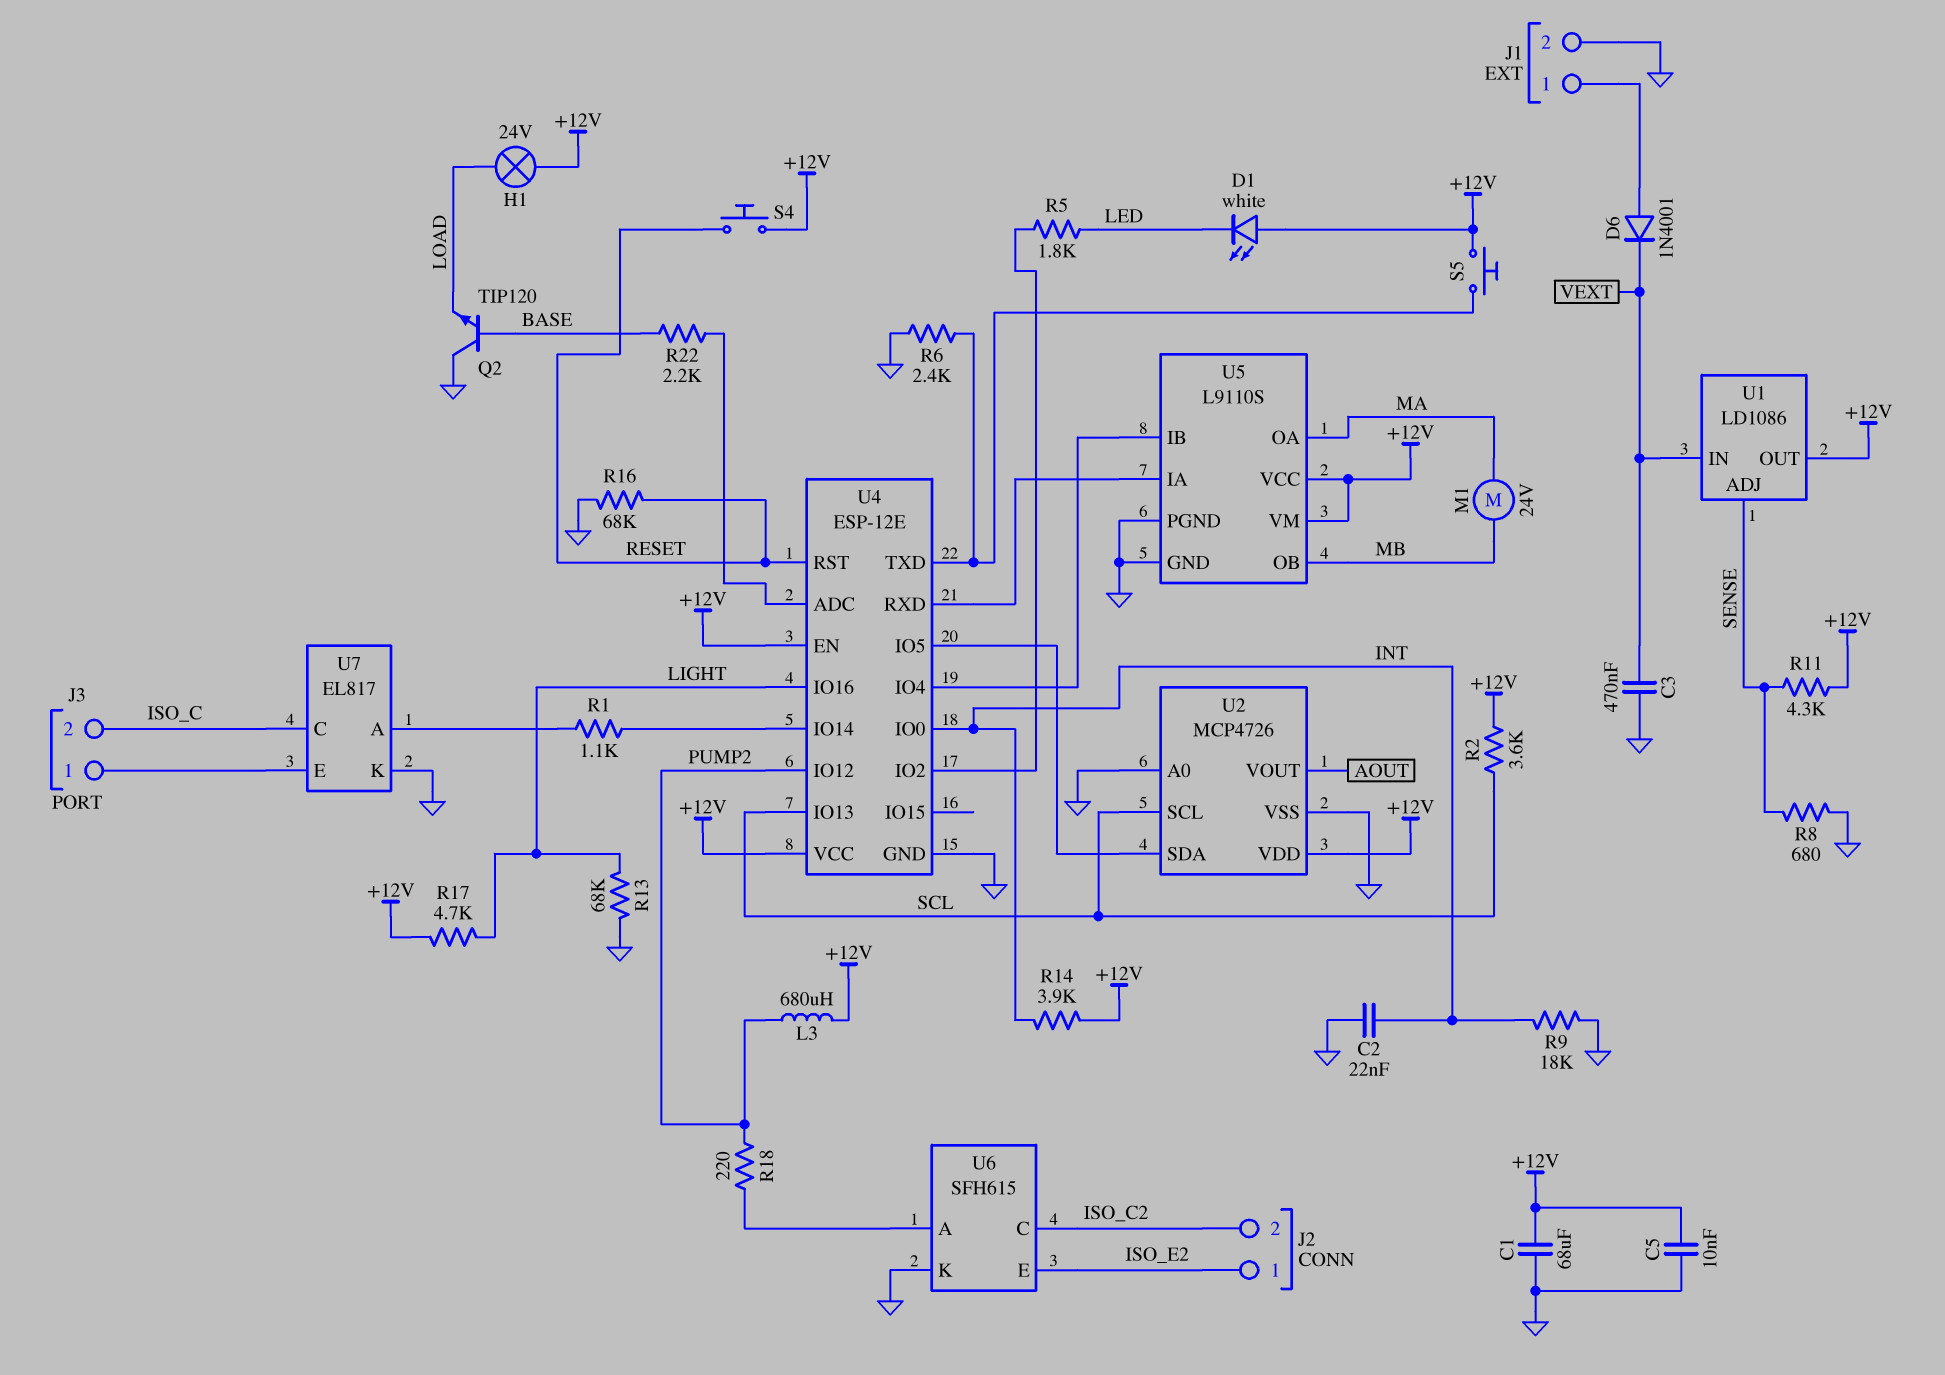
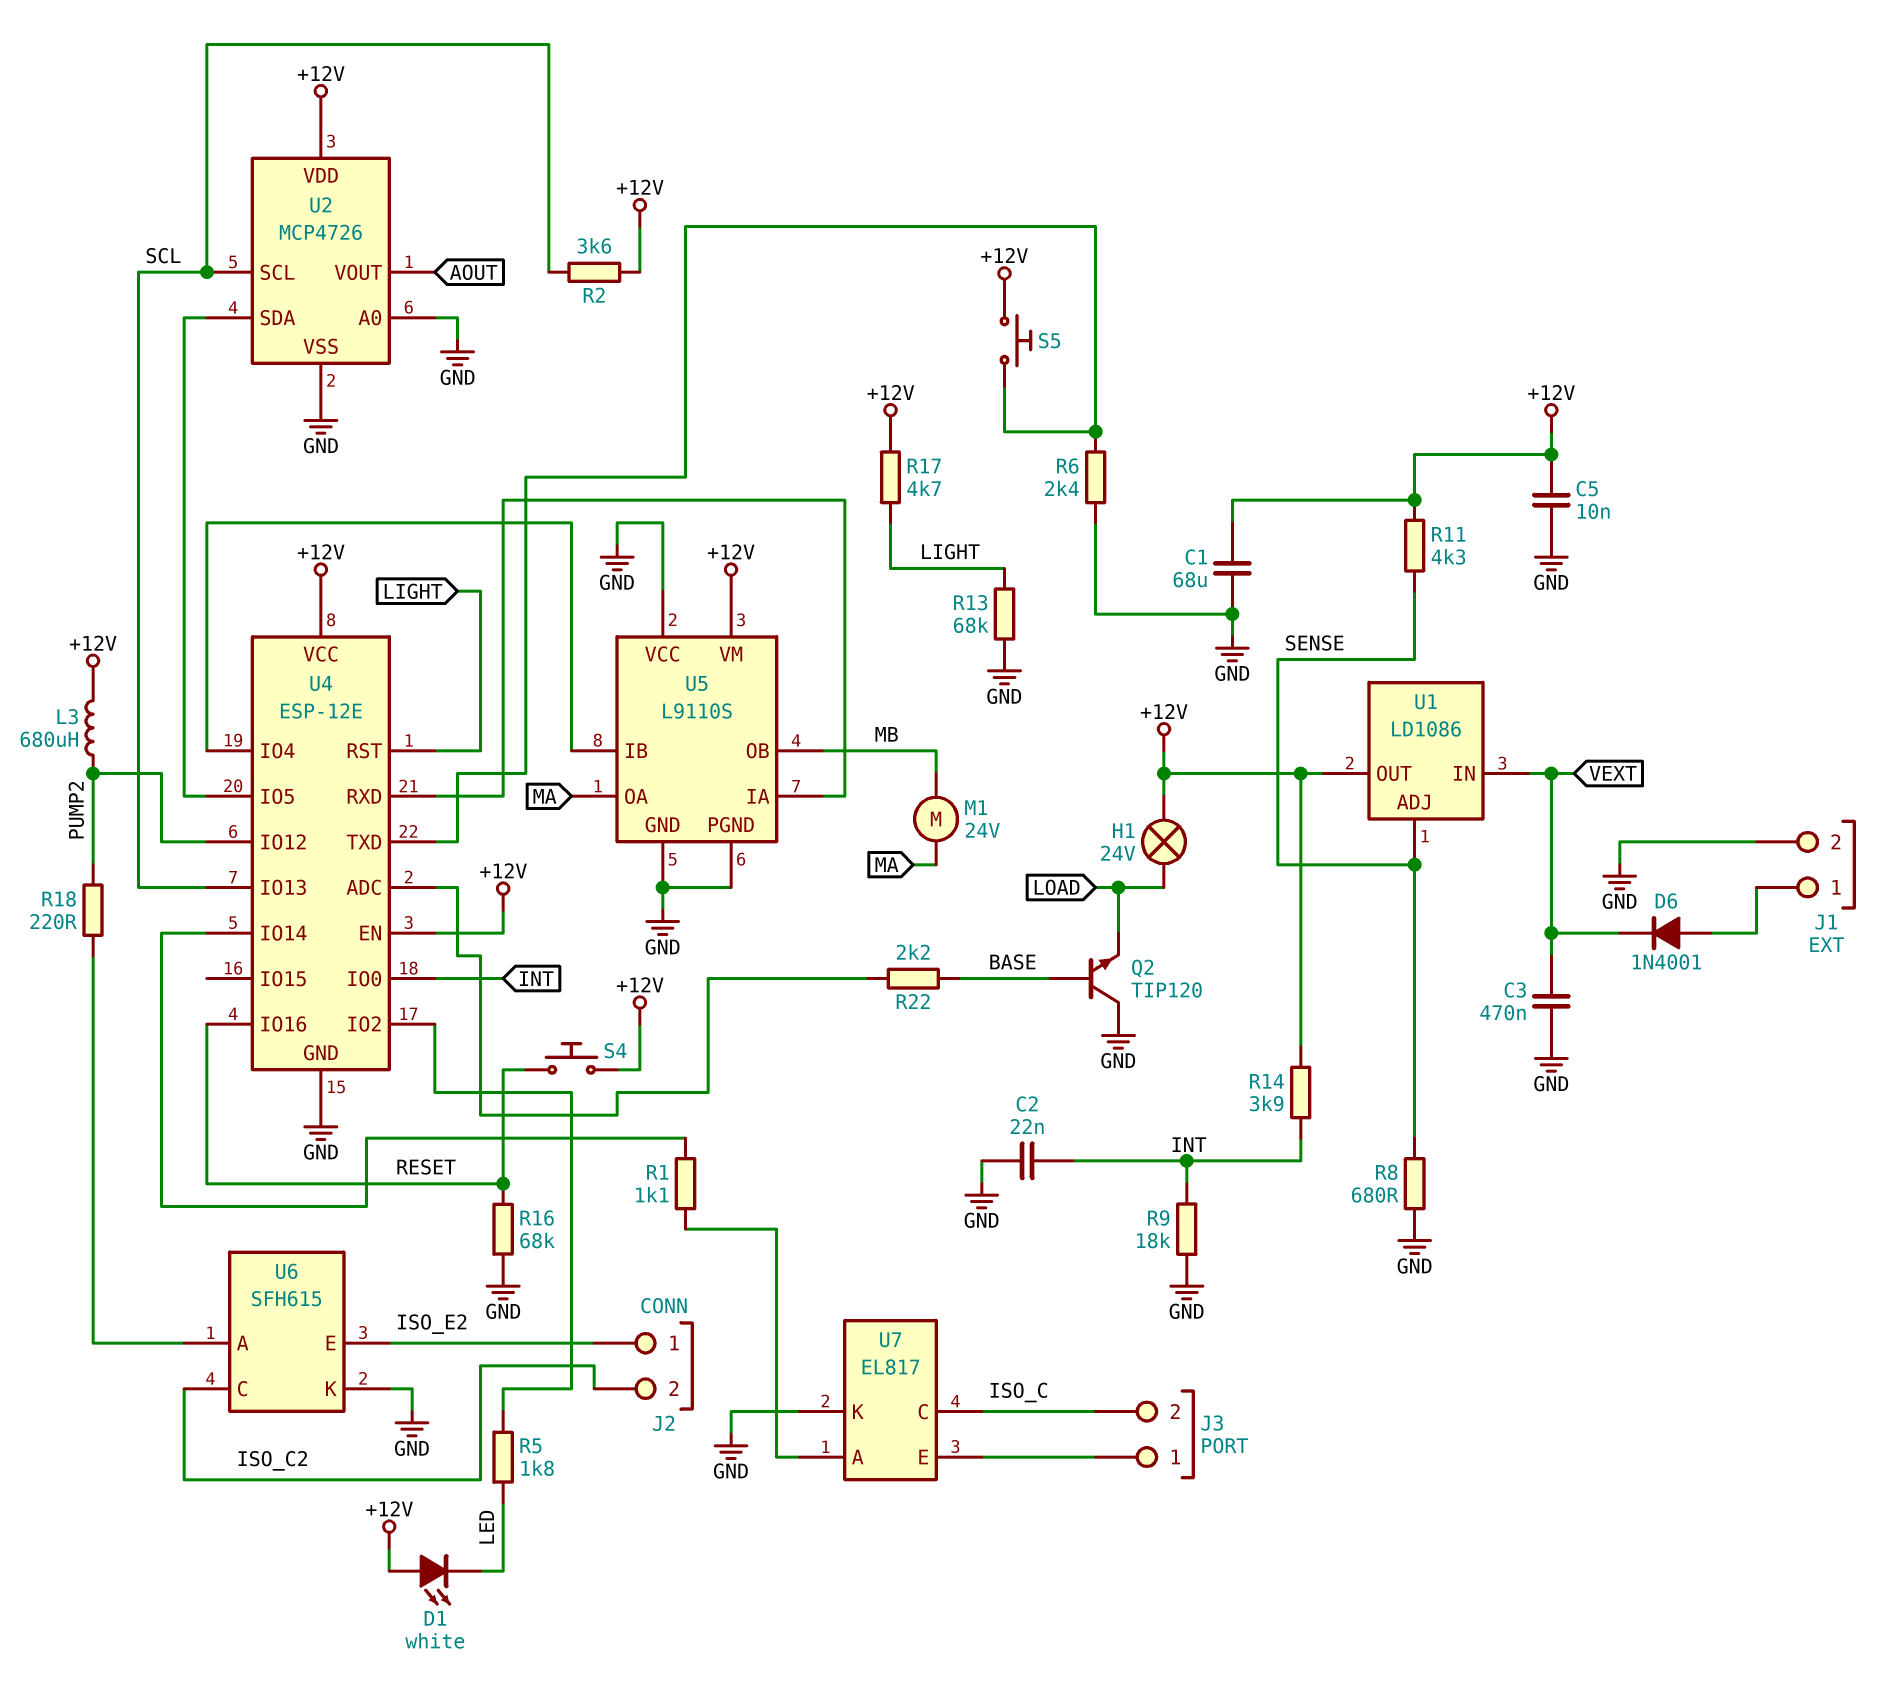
U4 pin IO16: LIGHT -> RESET
U4 pin RST: RESET -> LIGHT
U5 pin VCC: +12V -> GND

